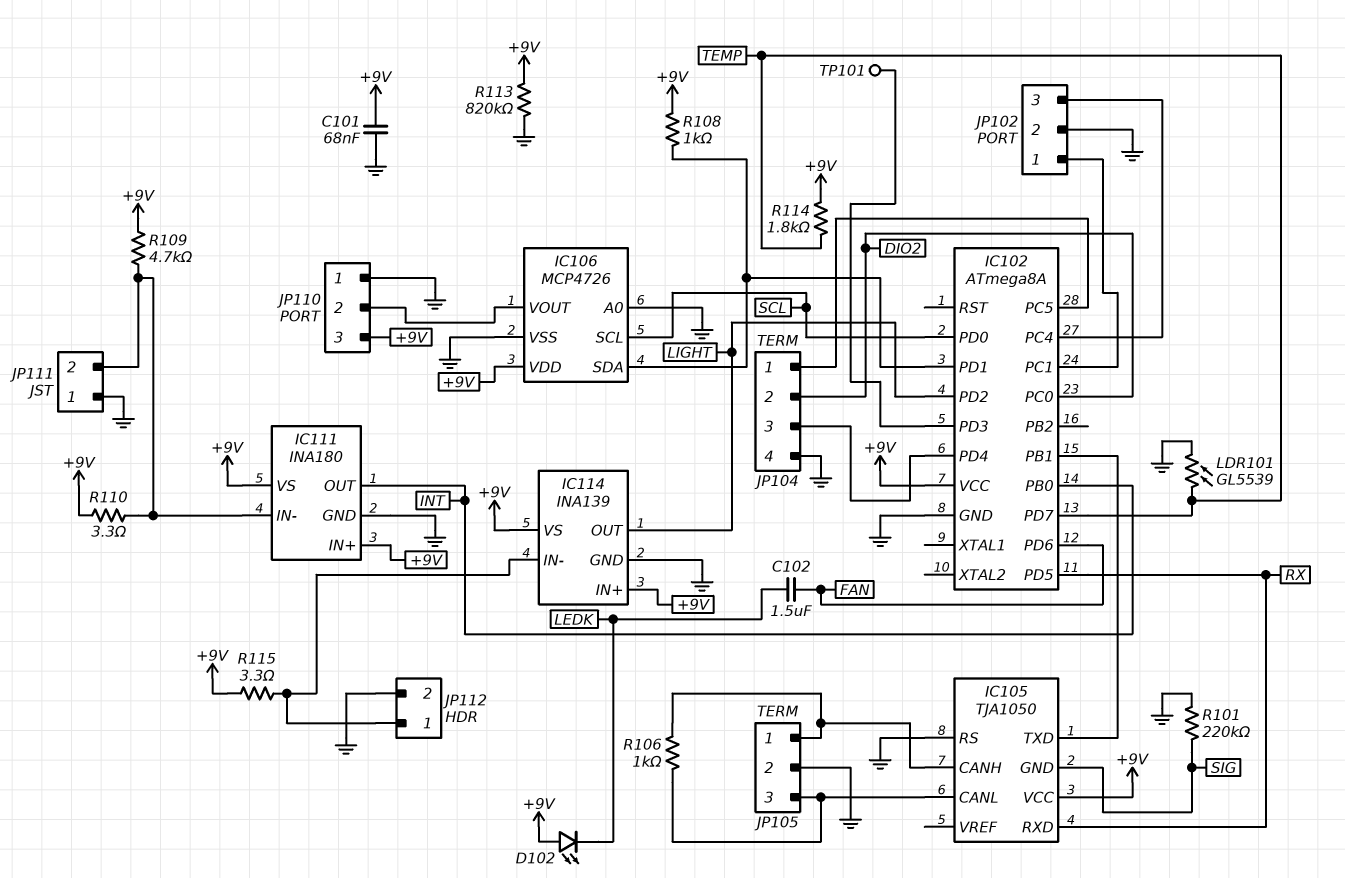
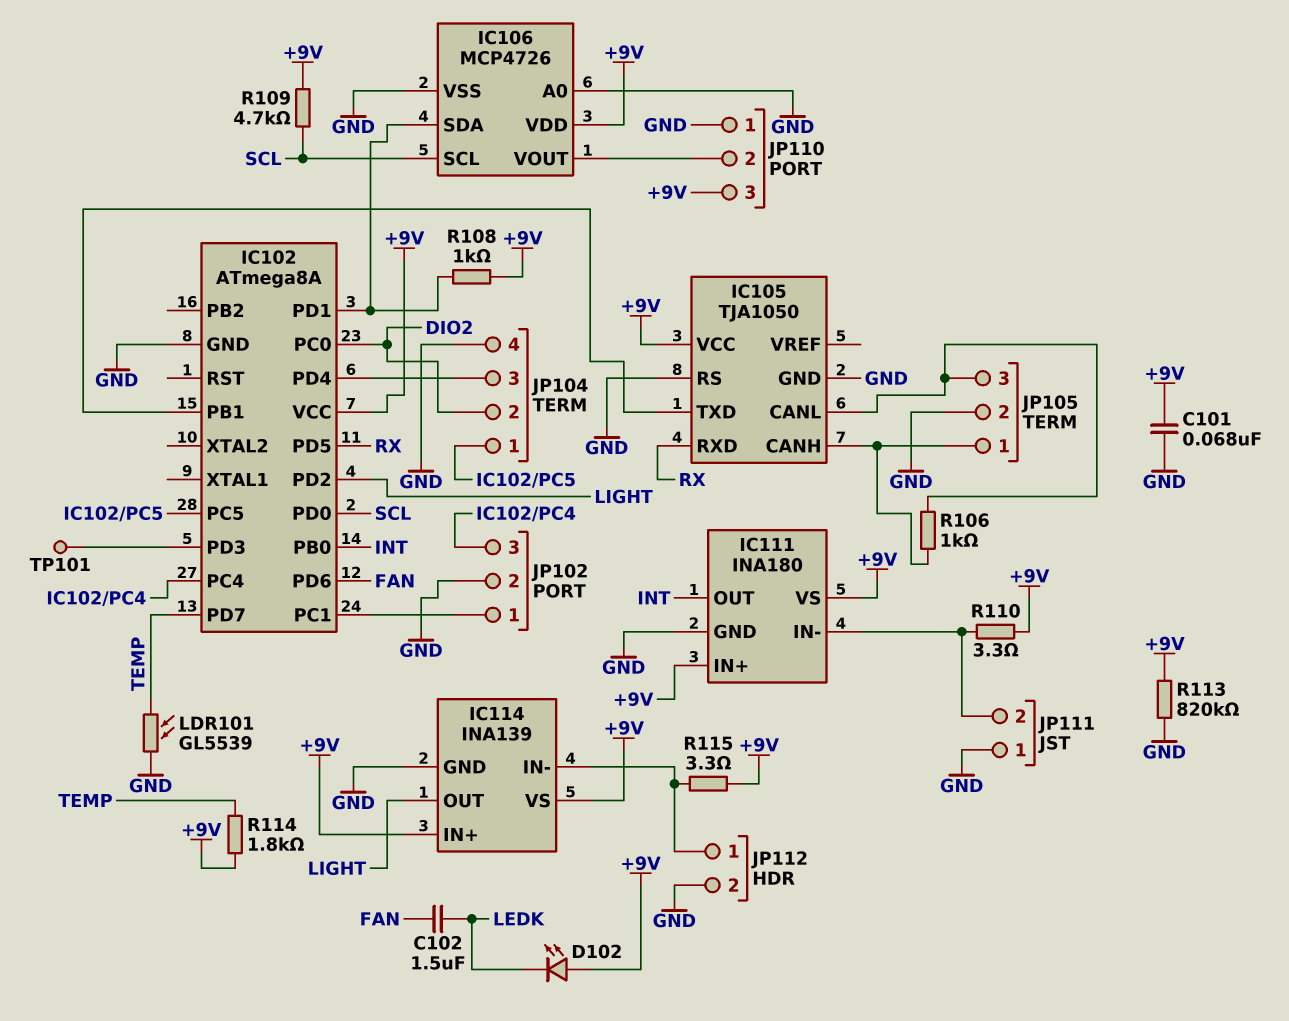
IC105 pin GND: SIG -> GND
R101: 220k (GND, SIG) -> none
R109: 4.7k (+9V, IC111/IN-) -> 4.7k (+9V, SCL)

